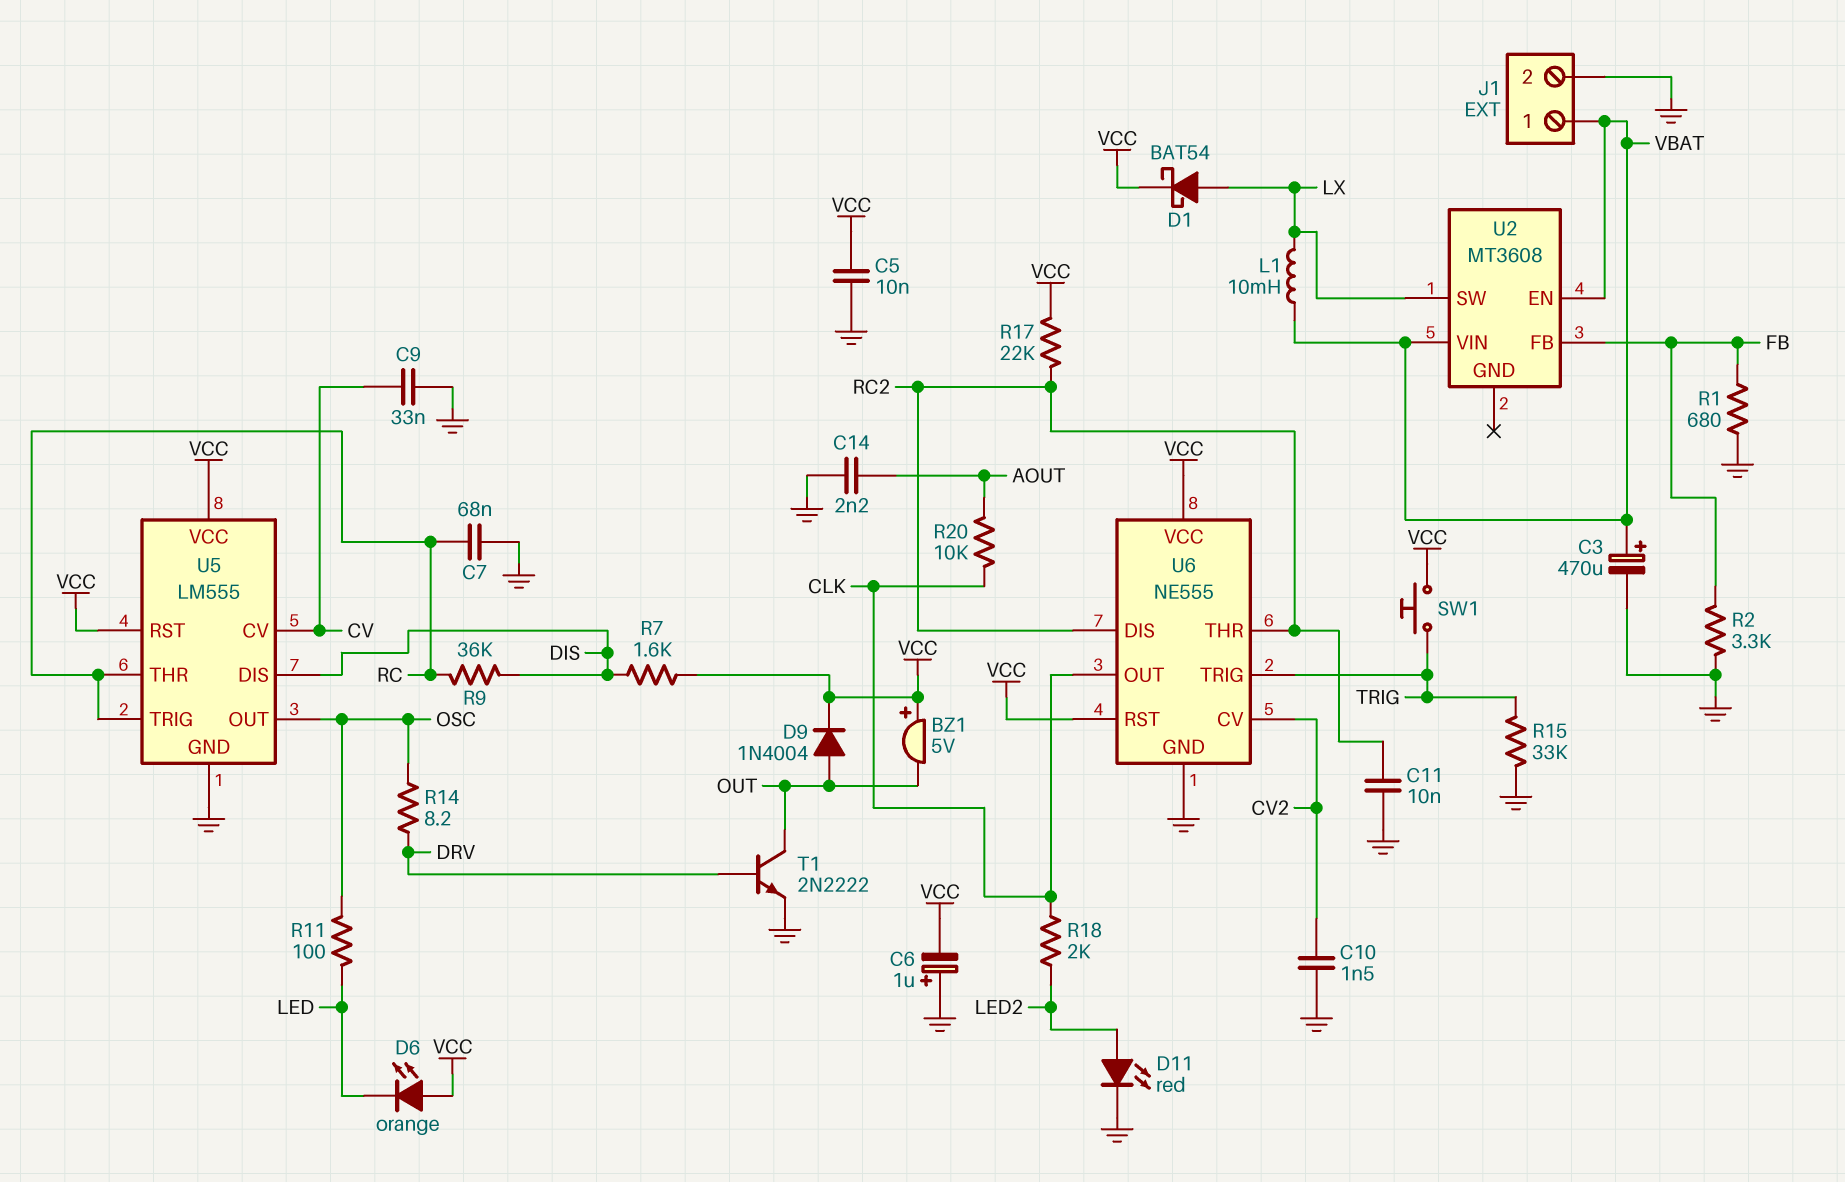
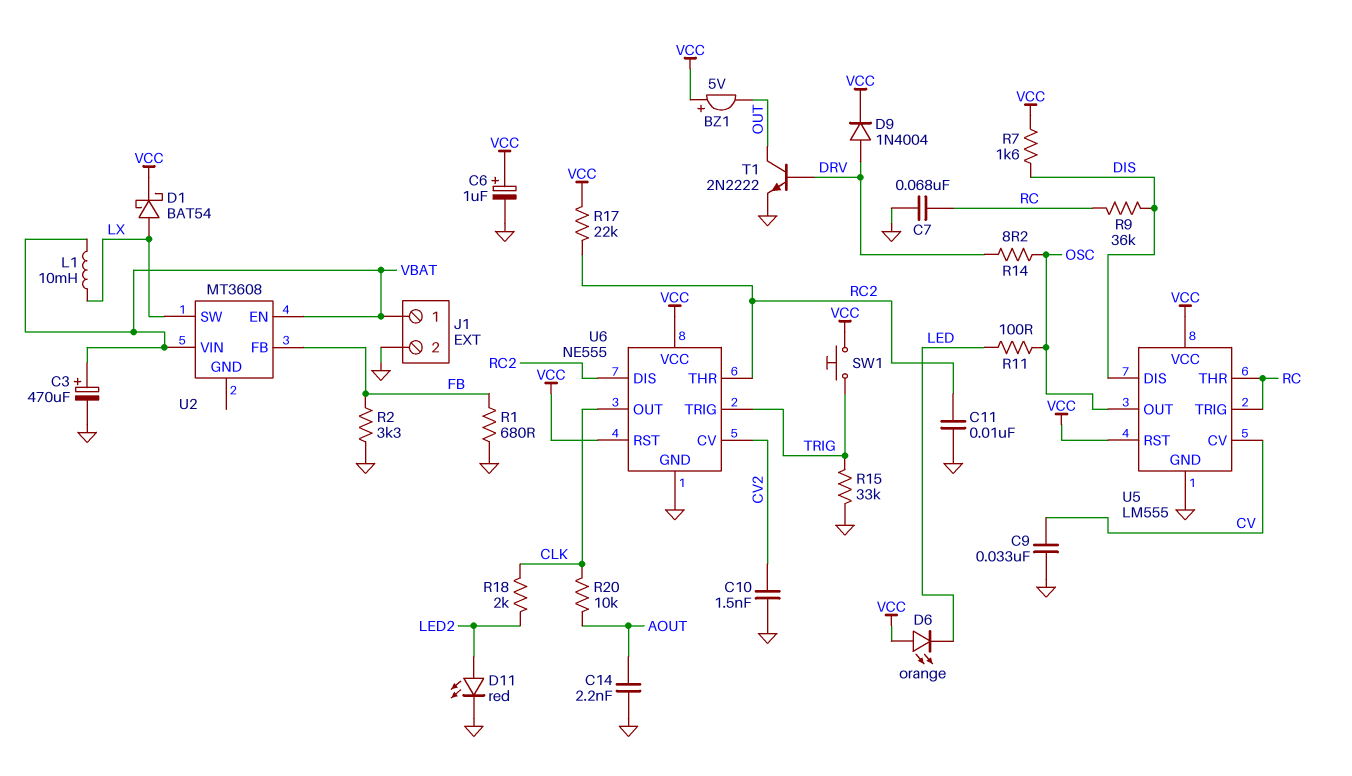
C5: 10nF (GND, VCC) -> none
C6: 1uF (plus GND, minus VCC) -> 1uF (plus VCC, minus GND)
D9: diode 1N4004 (A OUT, K VCC) -> diode 1N4004 (A DRV, K VCC)

